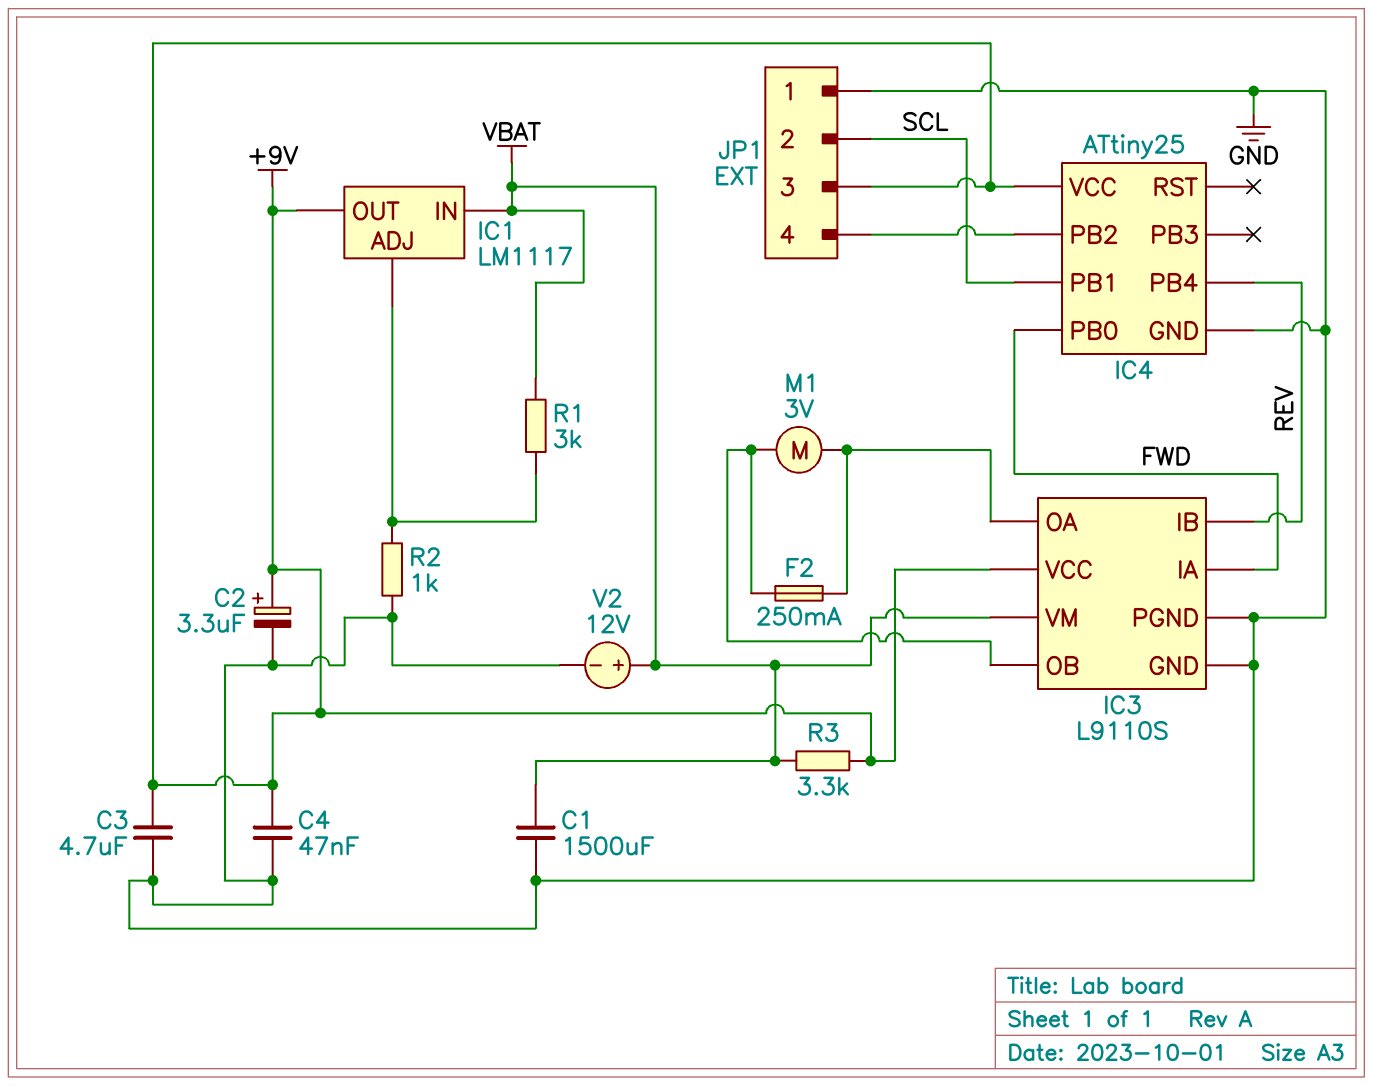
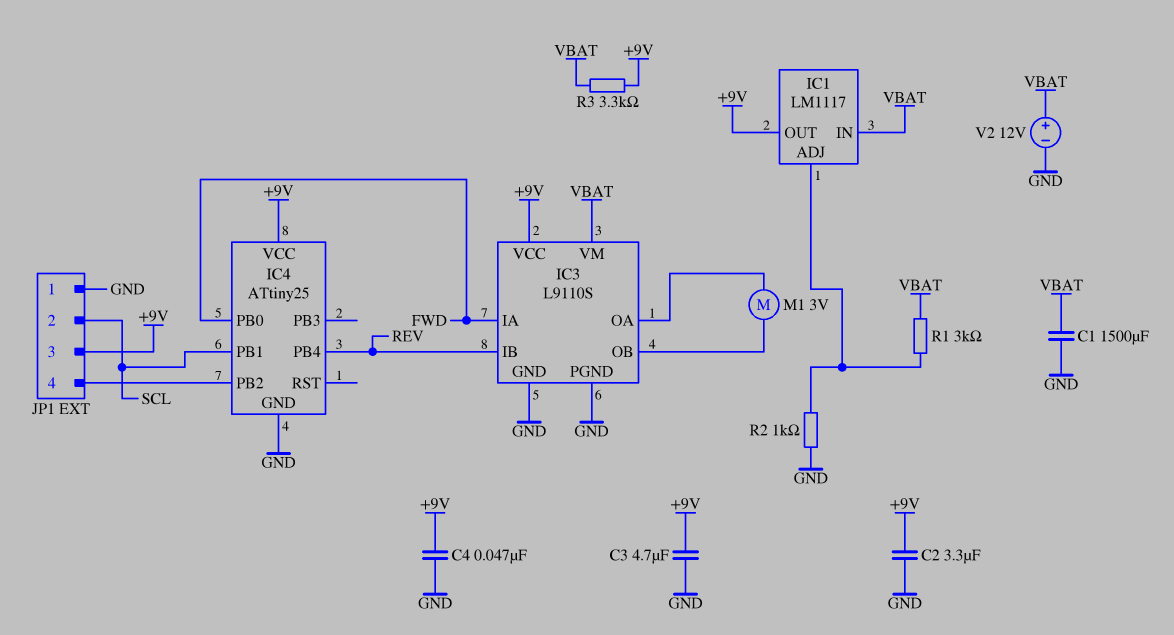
C2: 3.3uF (plus +9V, minus GND) -> 3.3uF (+9V, GND)
F2: 250mA (IC3/OA, IC3/OB) -> none

